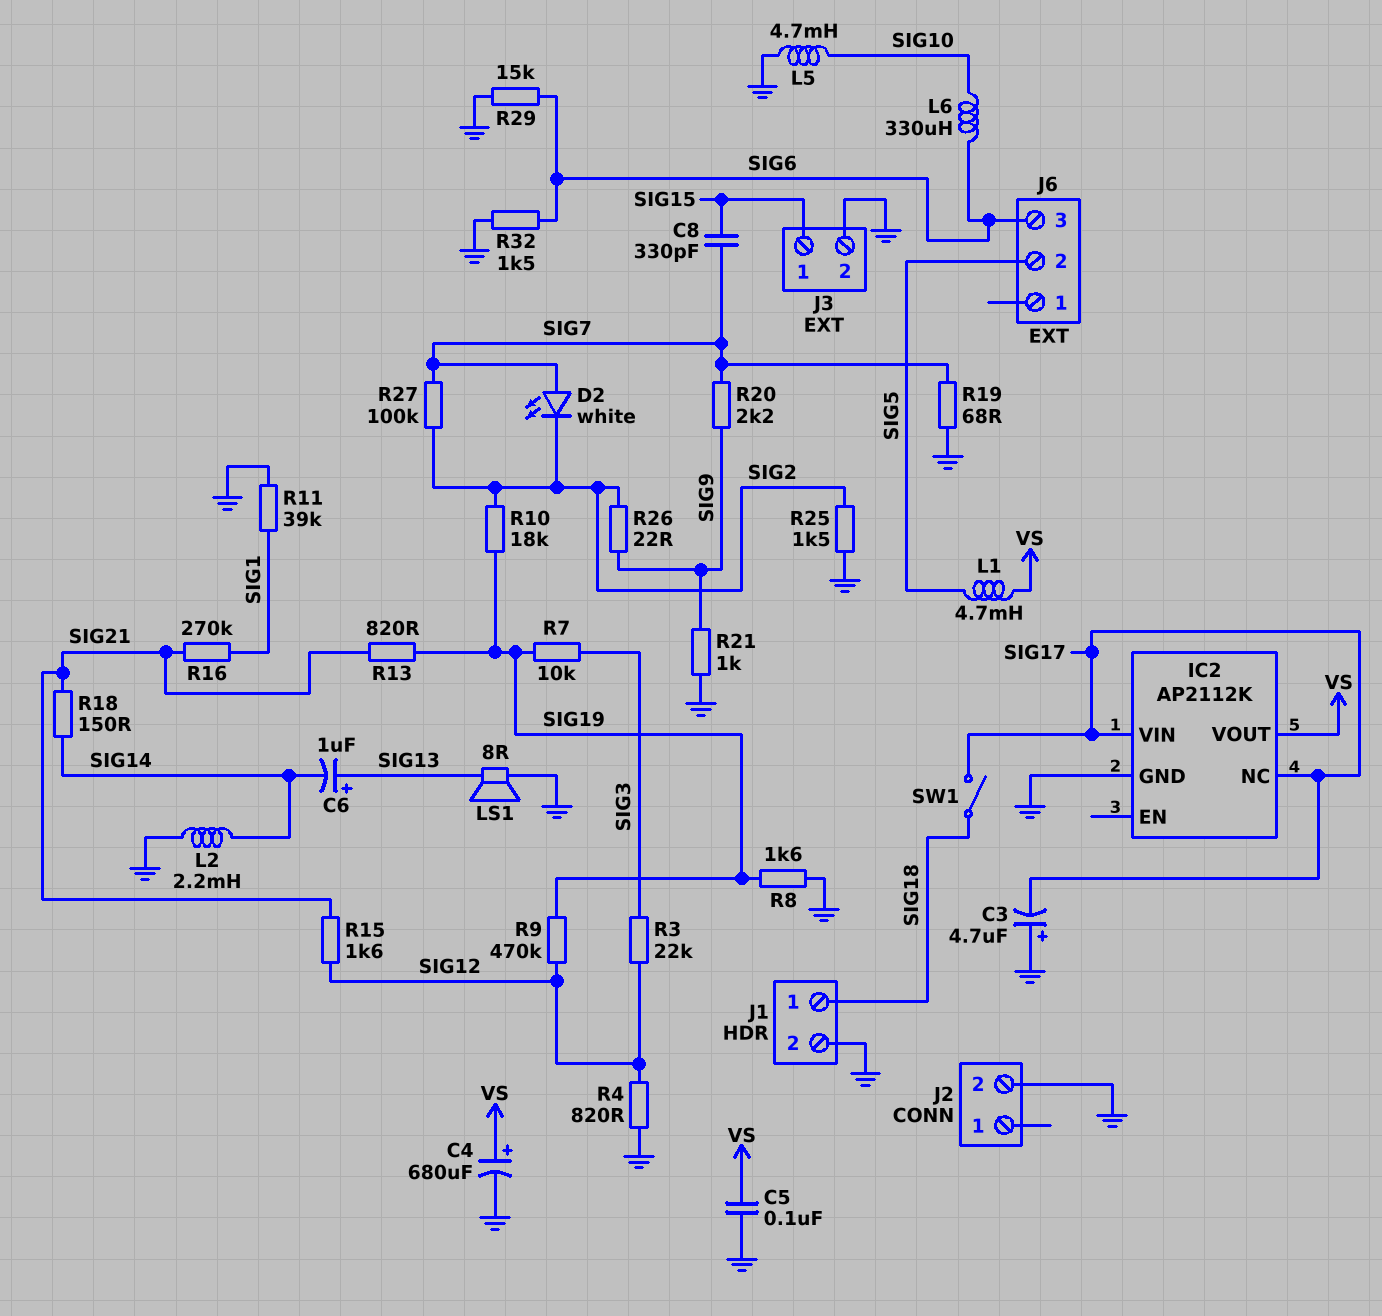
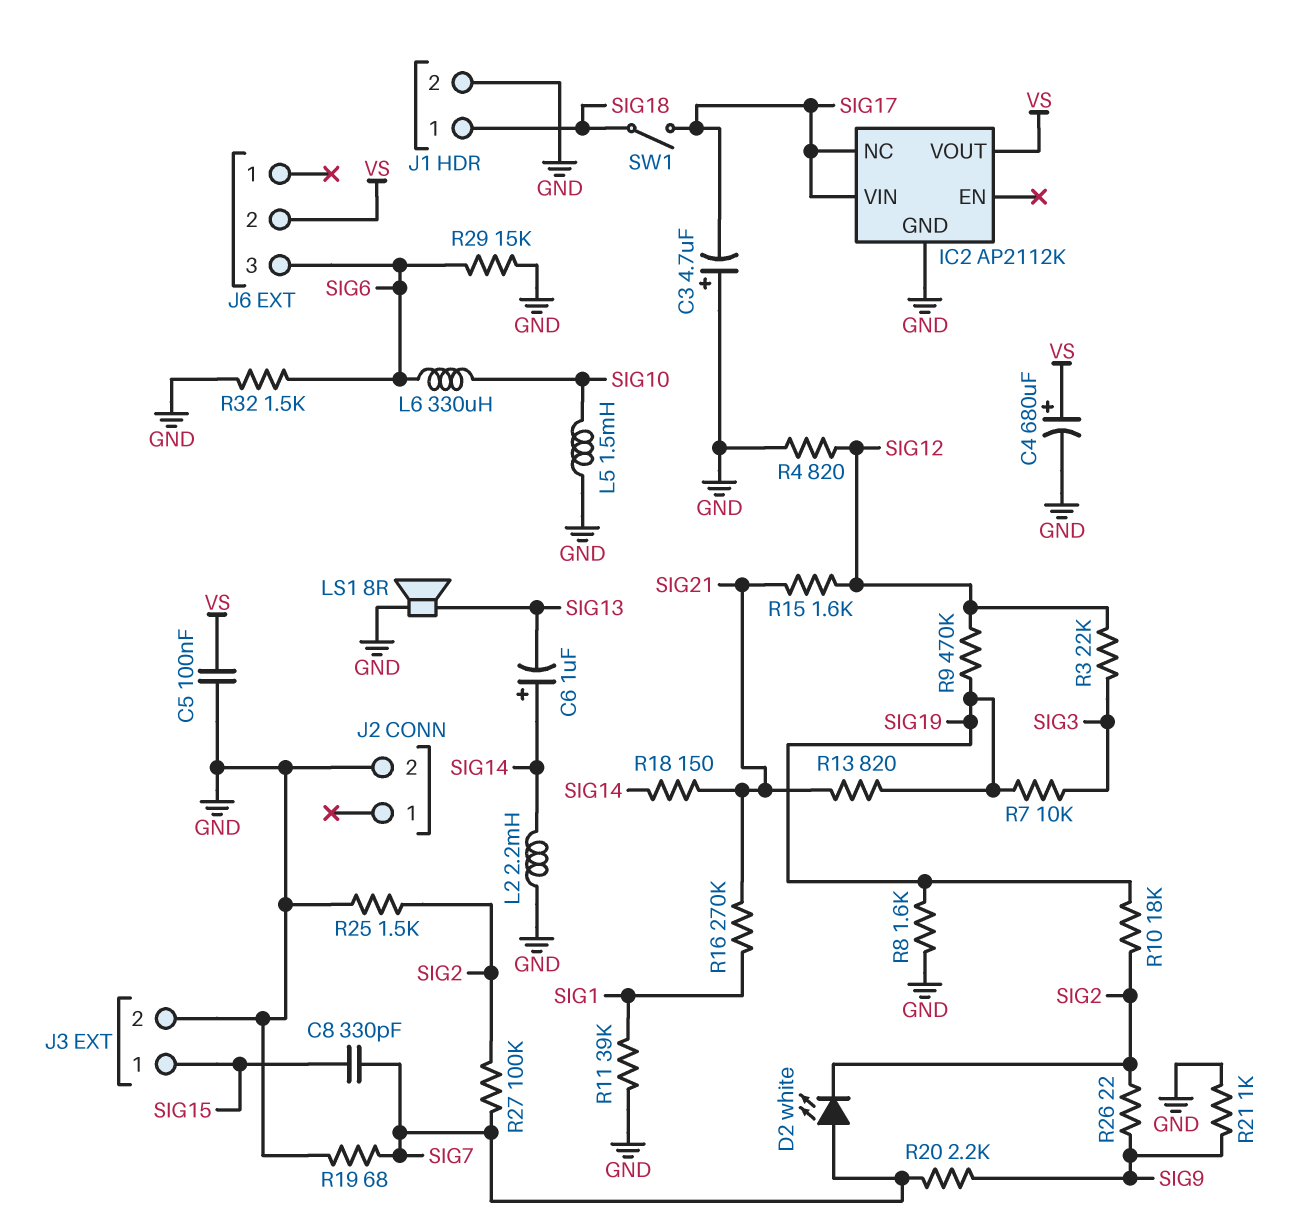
C6: 1uF (plus SIG13, minus SIG14) -> 1uF (plus SIG14, minus SIG13)
J6 pin 2: SIG5 -> VS
L1: 4.7mH (SIG5, VS) -> none
L5: 4.7mH (GND, SIG10) -> 1.5mH (GND, SIG10)

